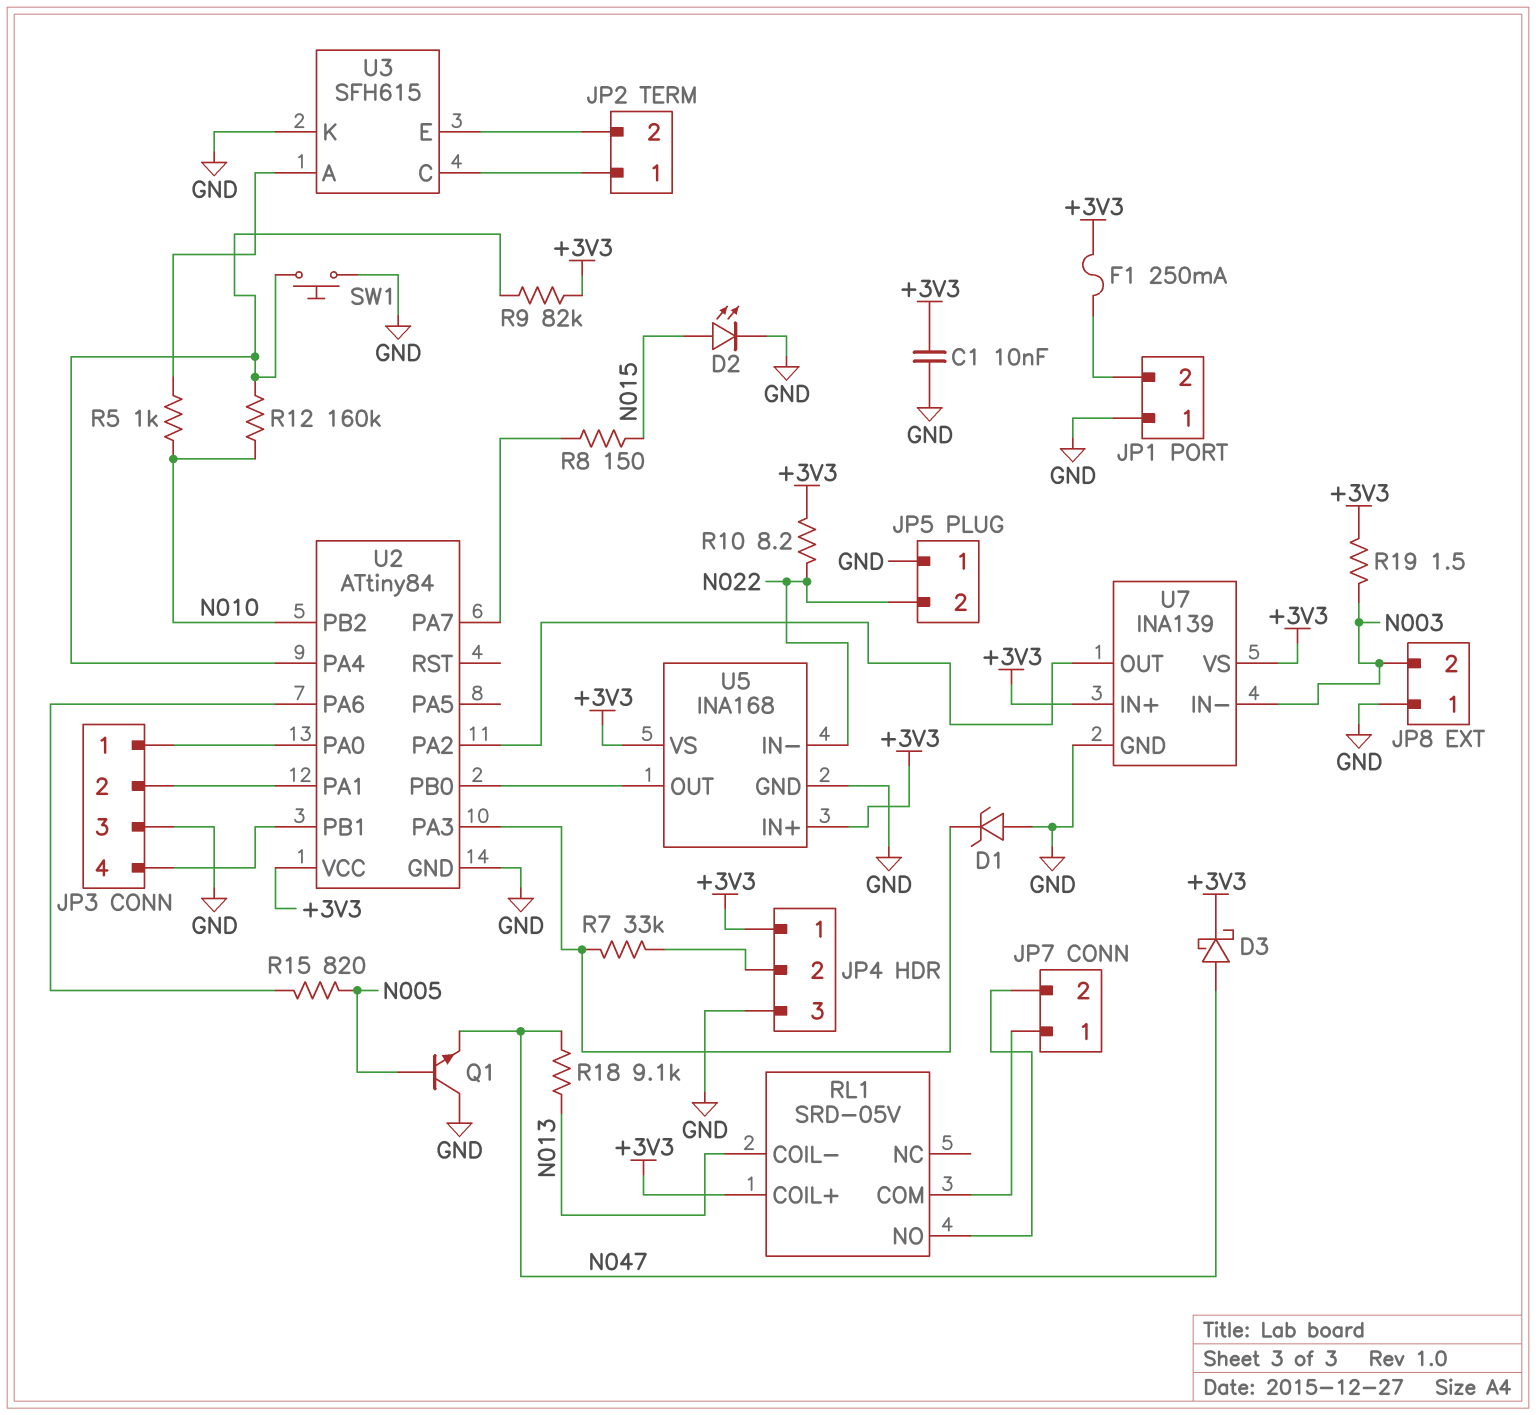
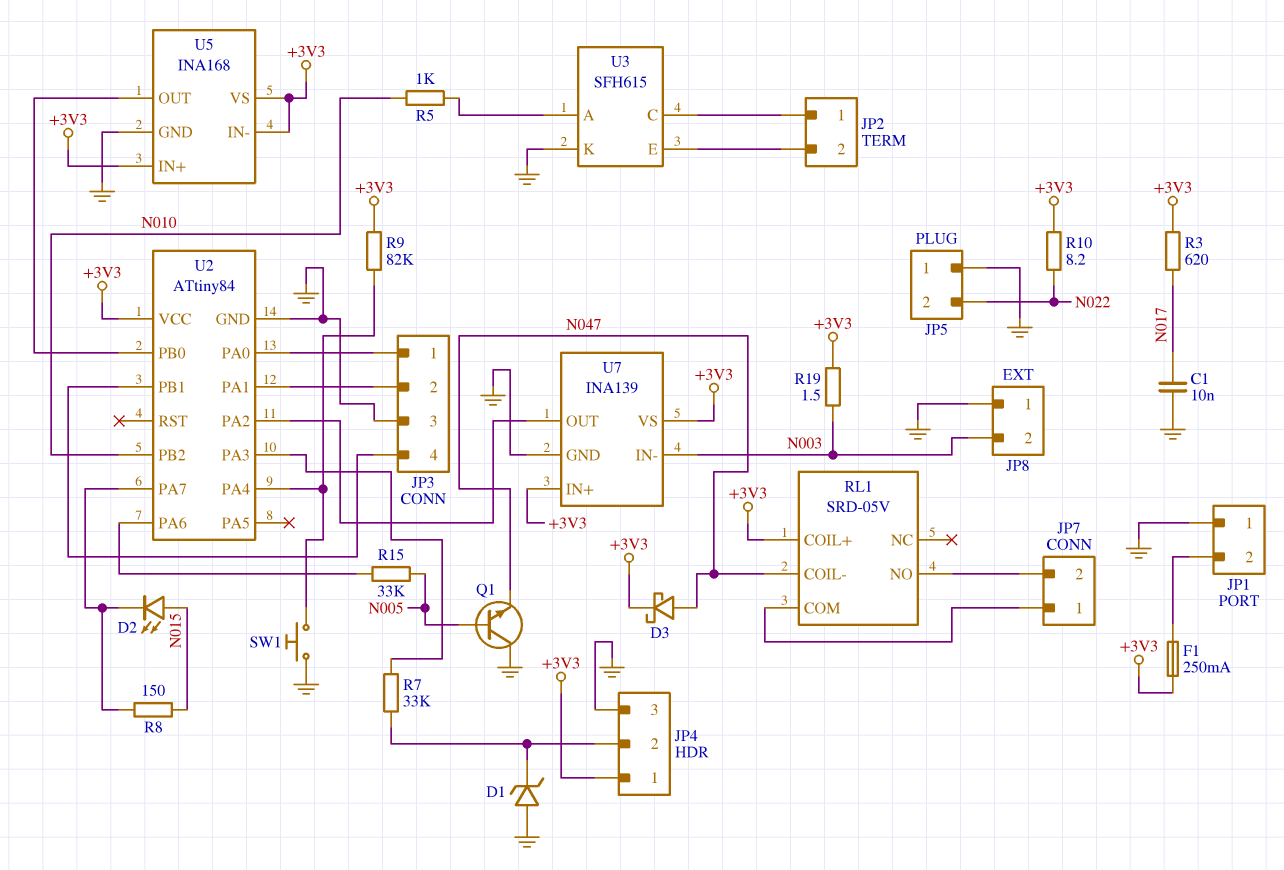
C1: 10nF (+3V3, GND) -> 10nF (GND, N017)
D1: zener (A GND, K U2/PA3) -> zener (A GND, K JP4/2)
D2: LED (A N015, K GND) -> LED (A N015, K U2/PA7)
R3: none -> 620 (+3V3, N017)
R12: 160k (N010, U2/PA4) -> none
R15: 820 (N005, U2/PA6) -> 33k (N005, U2/PA6)
R18: 9.1k (N013, N047) -> none
RL1 pin COIL-: N013 -> N047
U5 pin IN-: N022 -> +3V3

